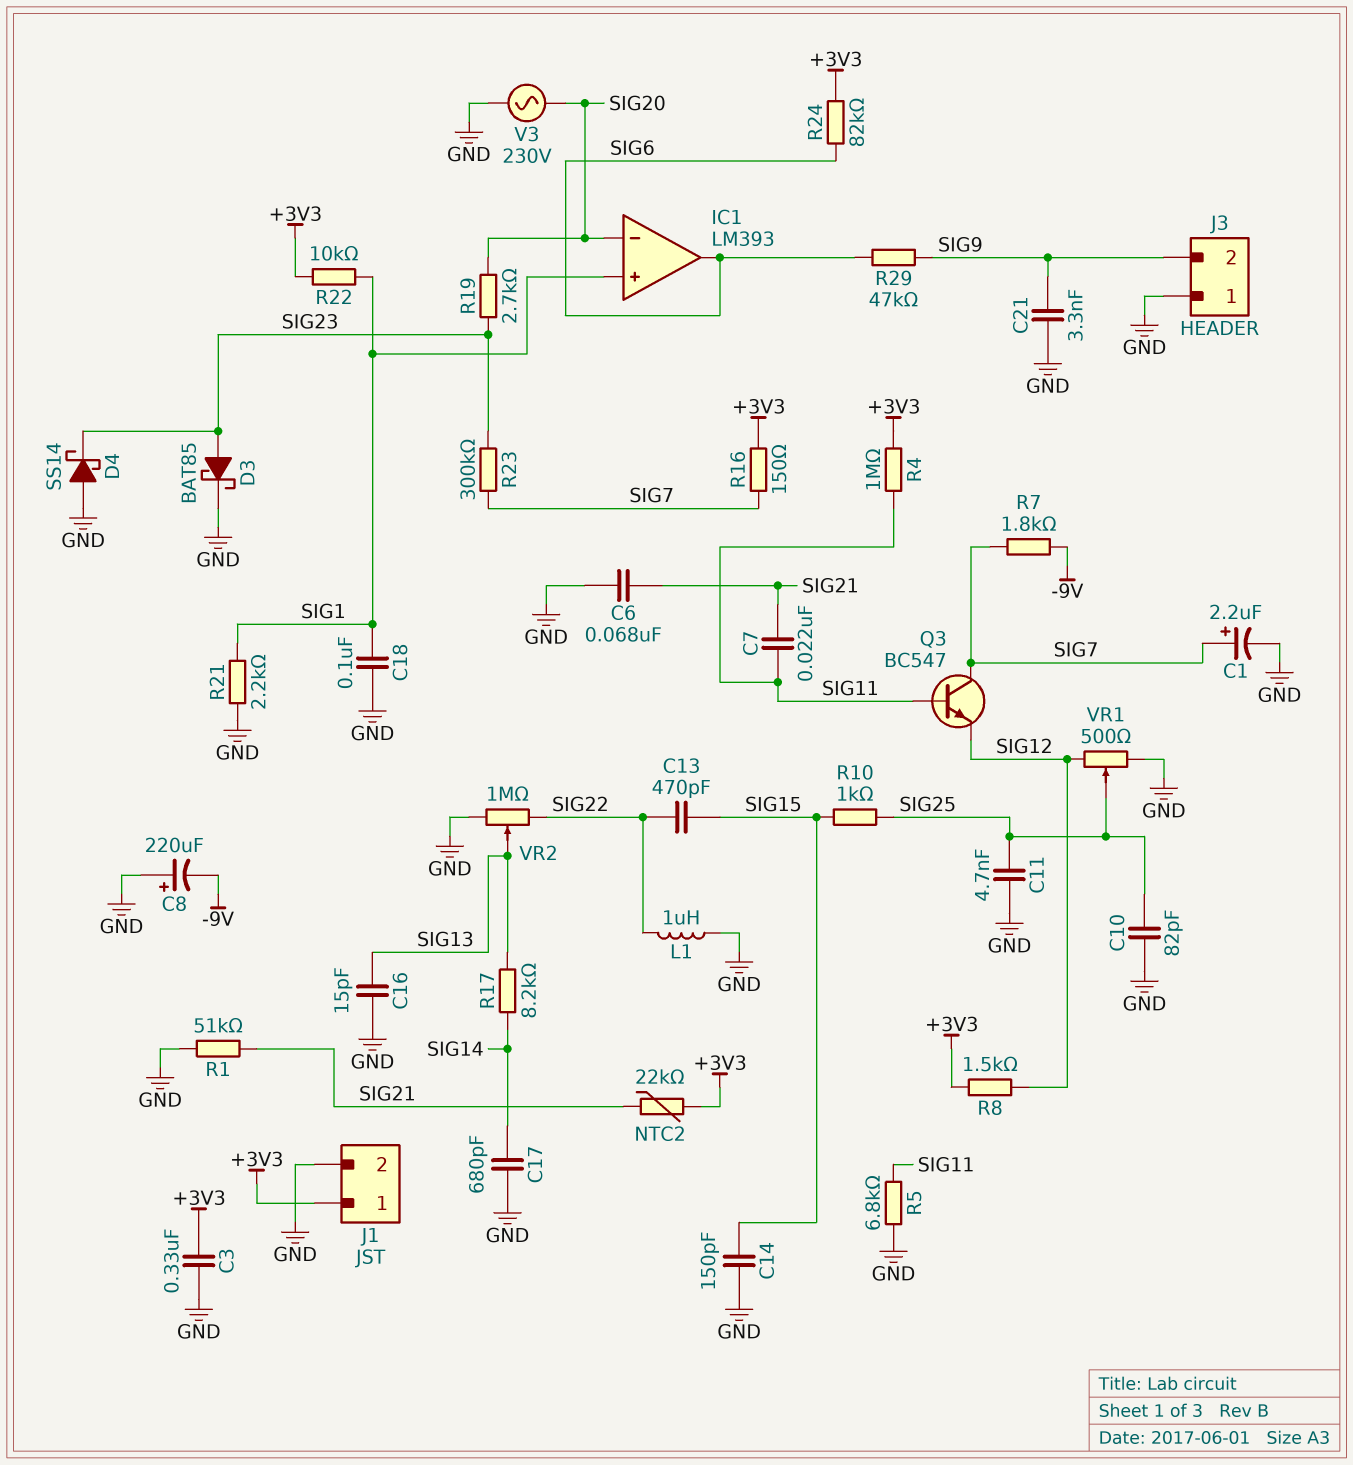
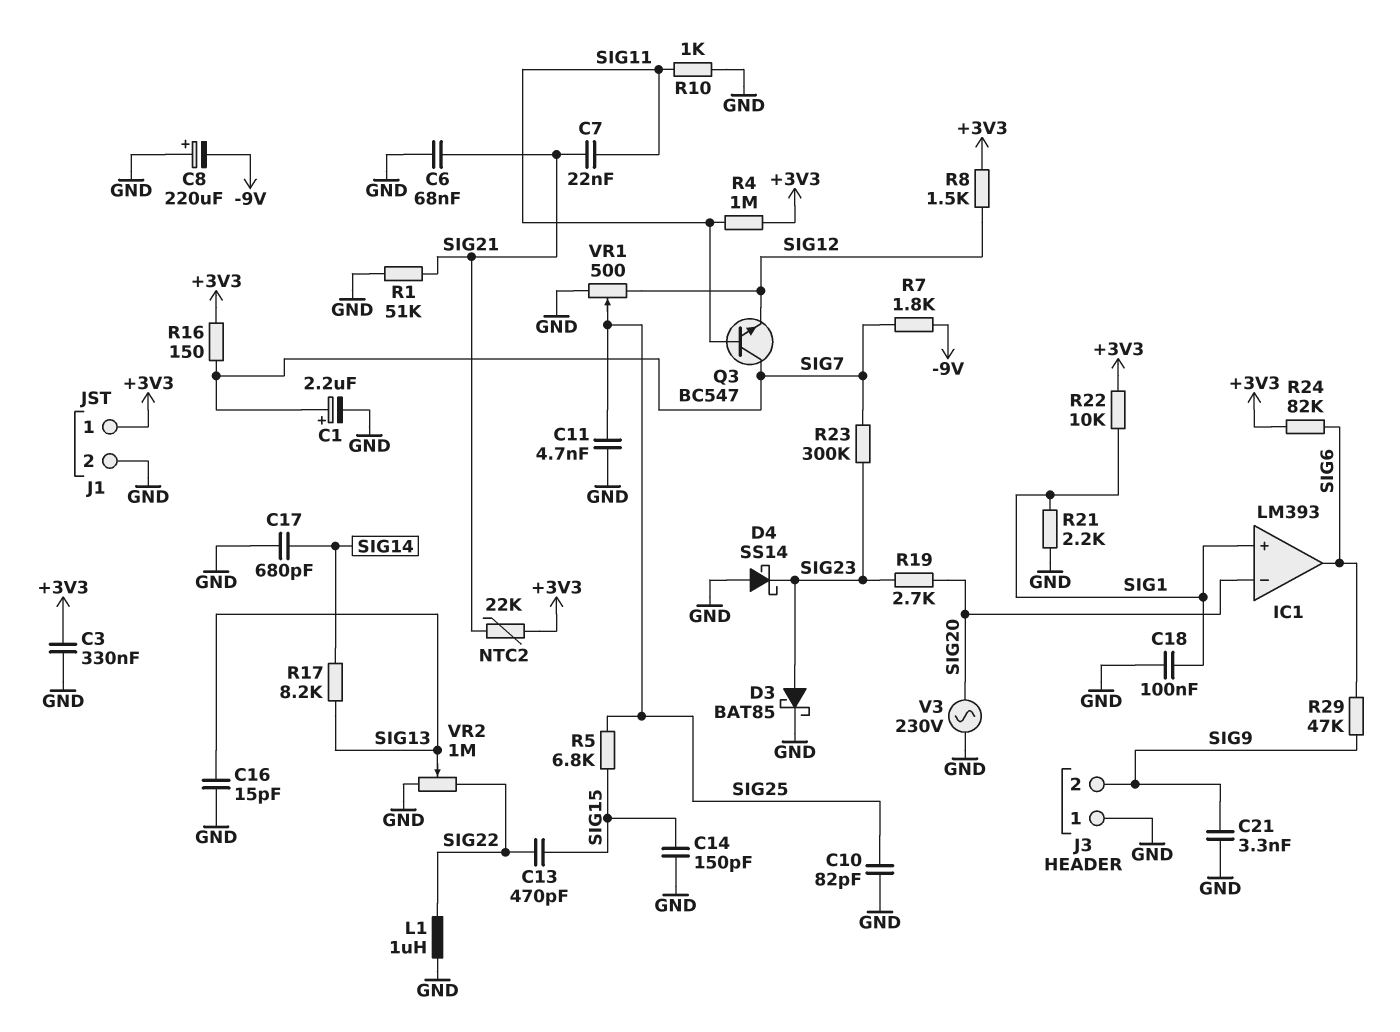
R5: 6.8k (GND, SIG11) -> 6.8k (SIG15, SIG25)
R10: 1k (SIG15, SIG25) -> 1k (GND, SIG11)

